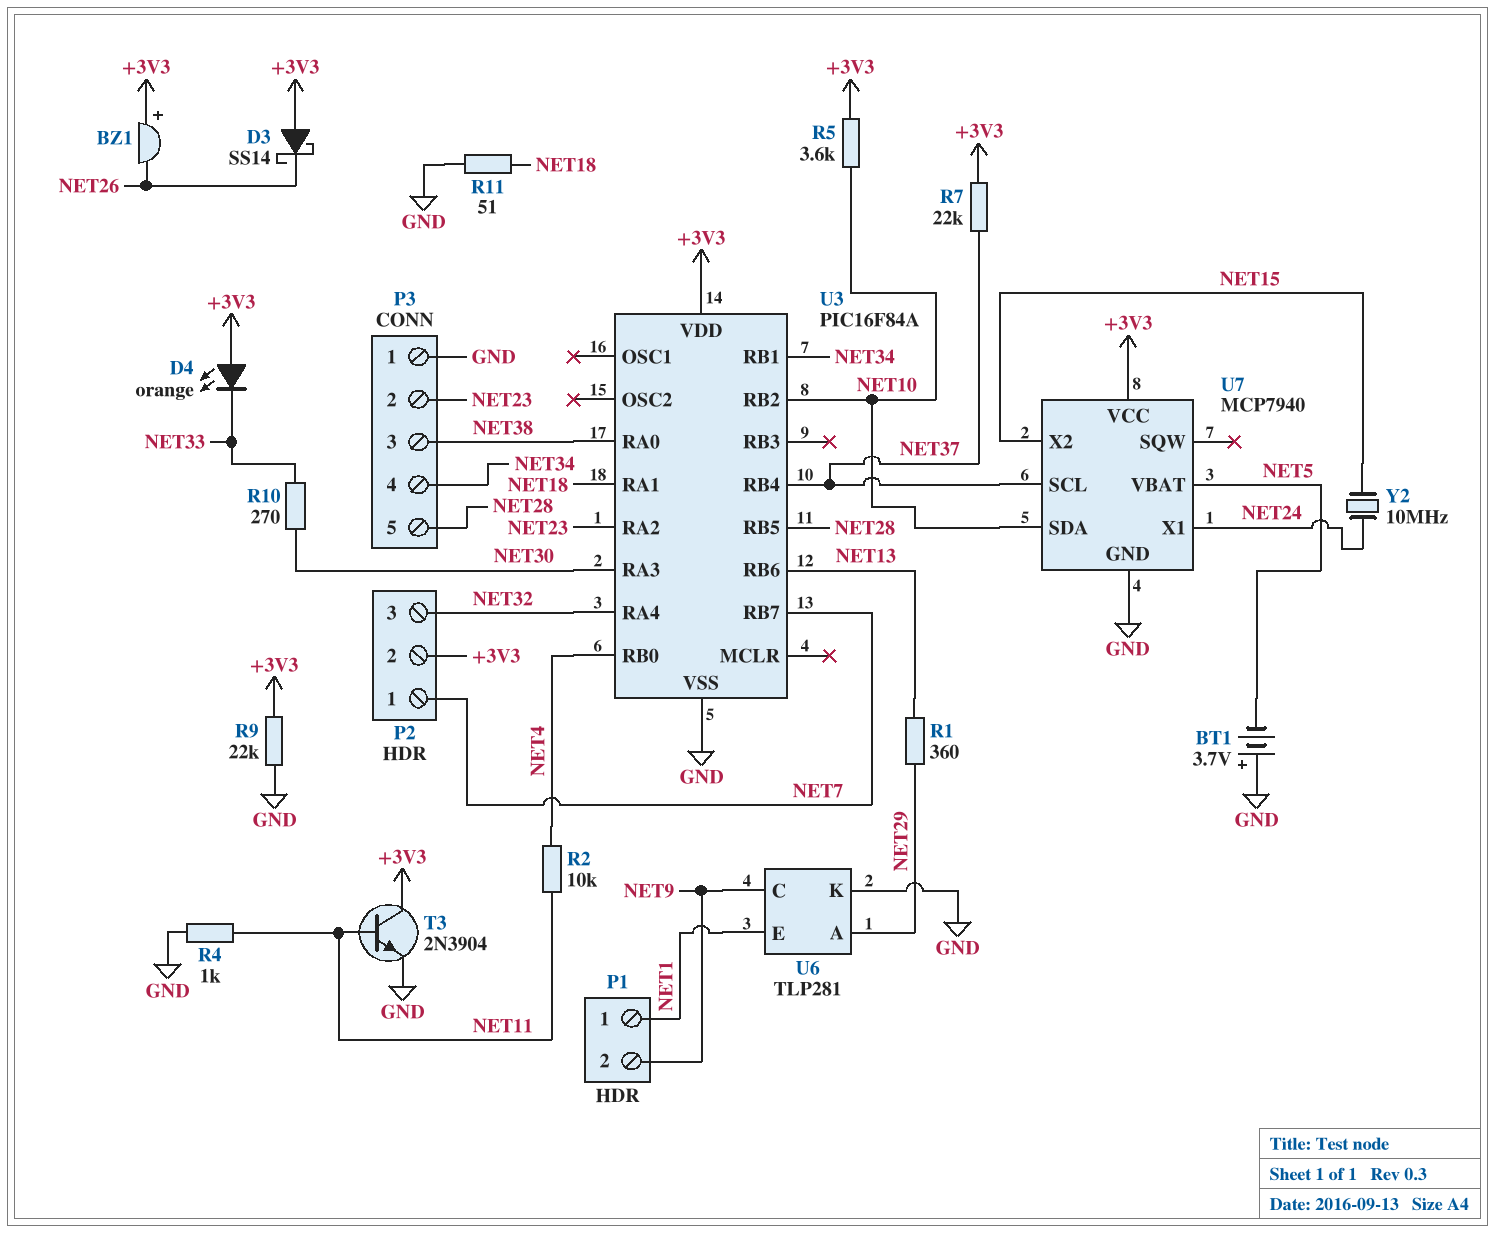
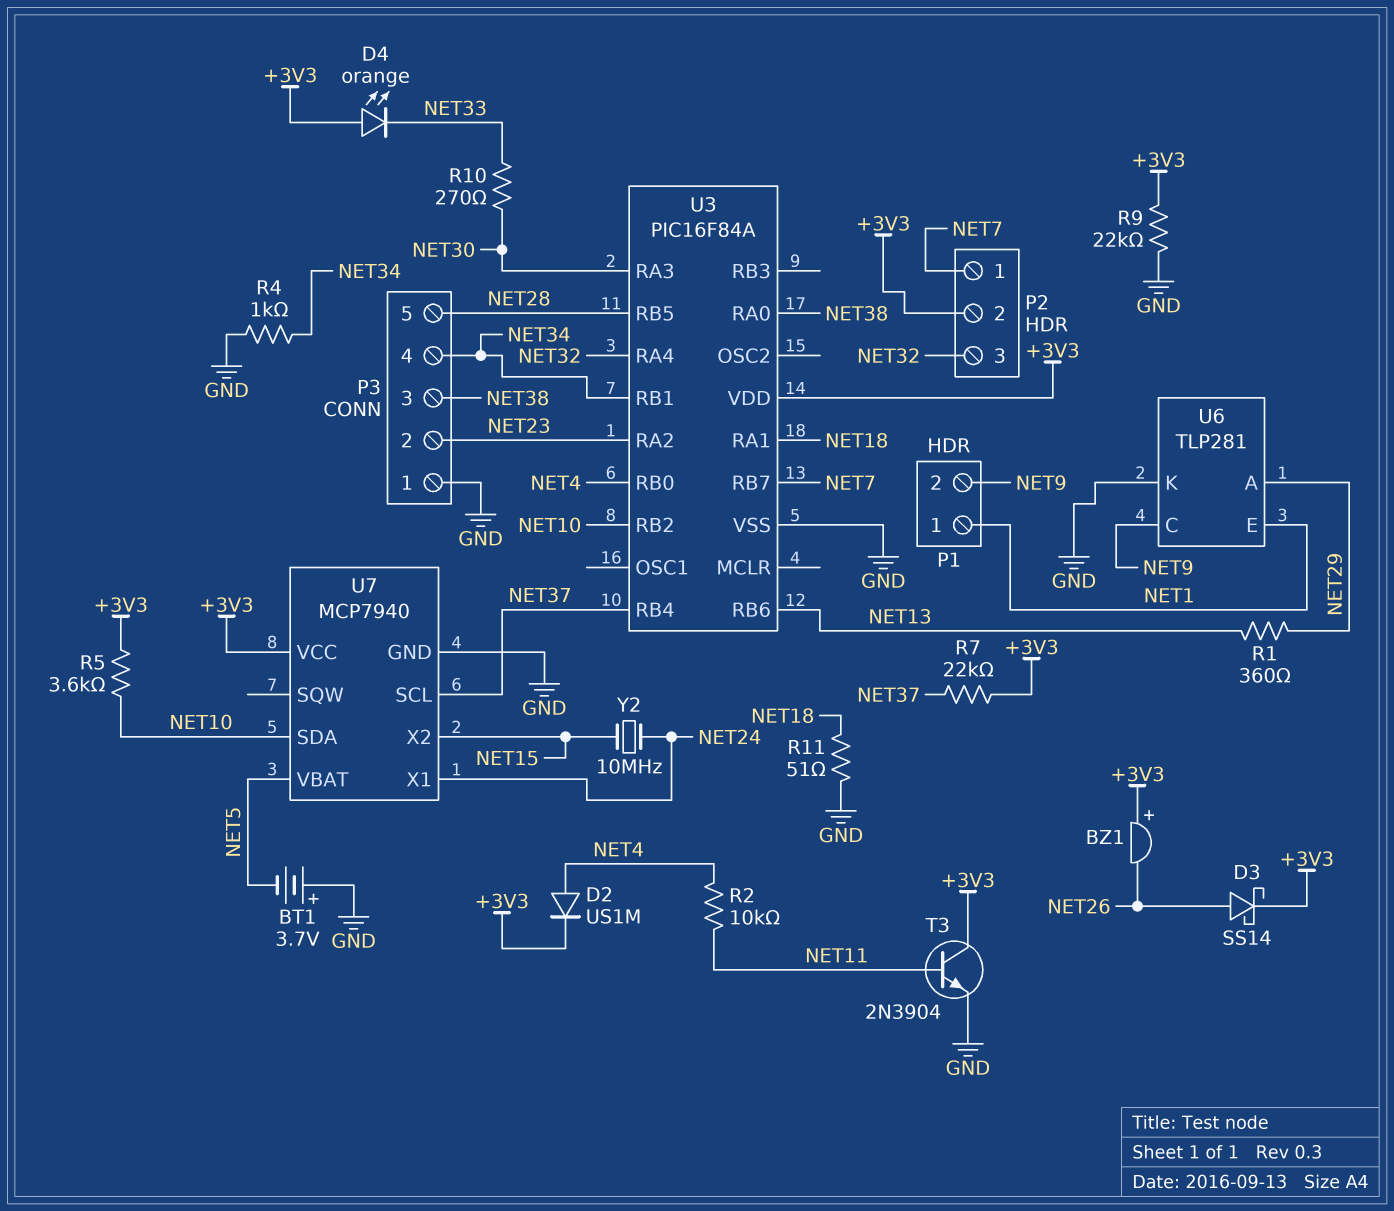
D2: none -> diode US1M (A NET4, K +3V3)
D3: schottky SS14 (A +3V3, K NET26) -> schottky SS14 (A NET26, K +3V3)
R4: 1k (GND, NET11) -> 1k (GND, NET34)

